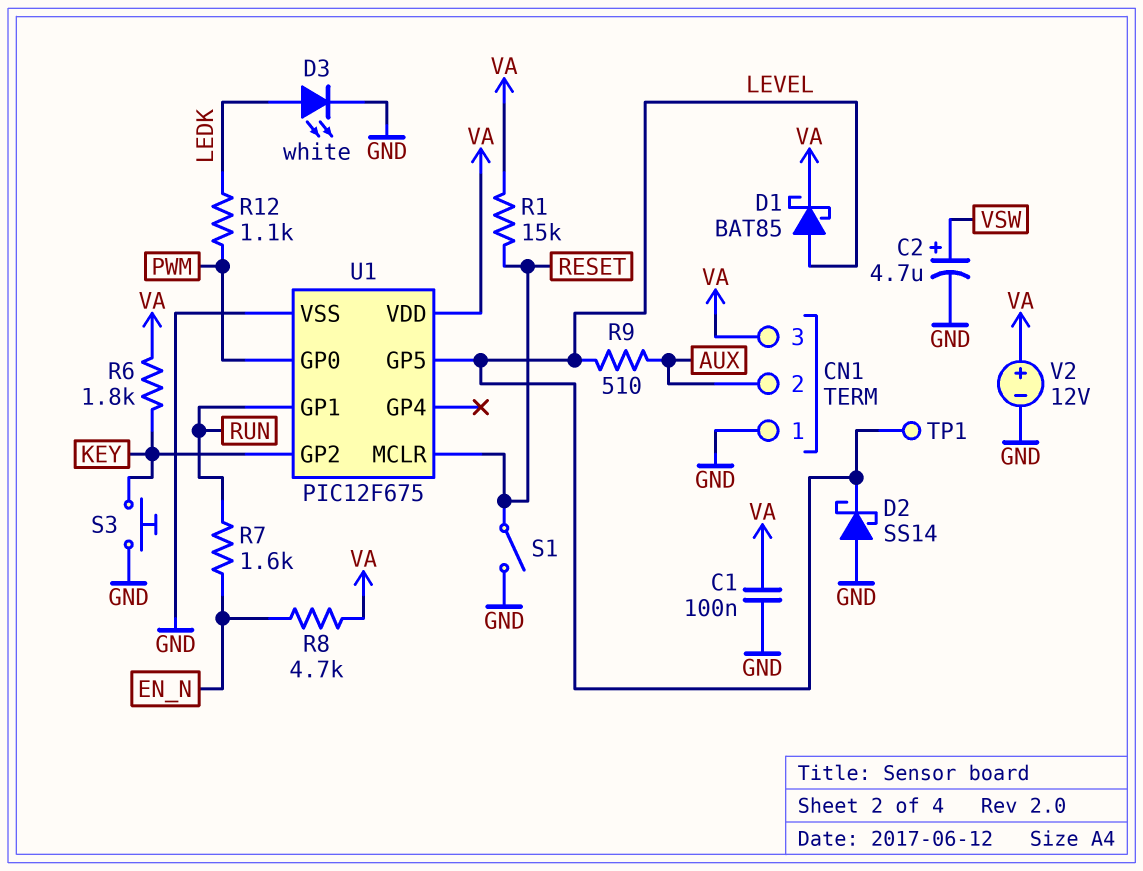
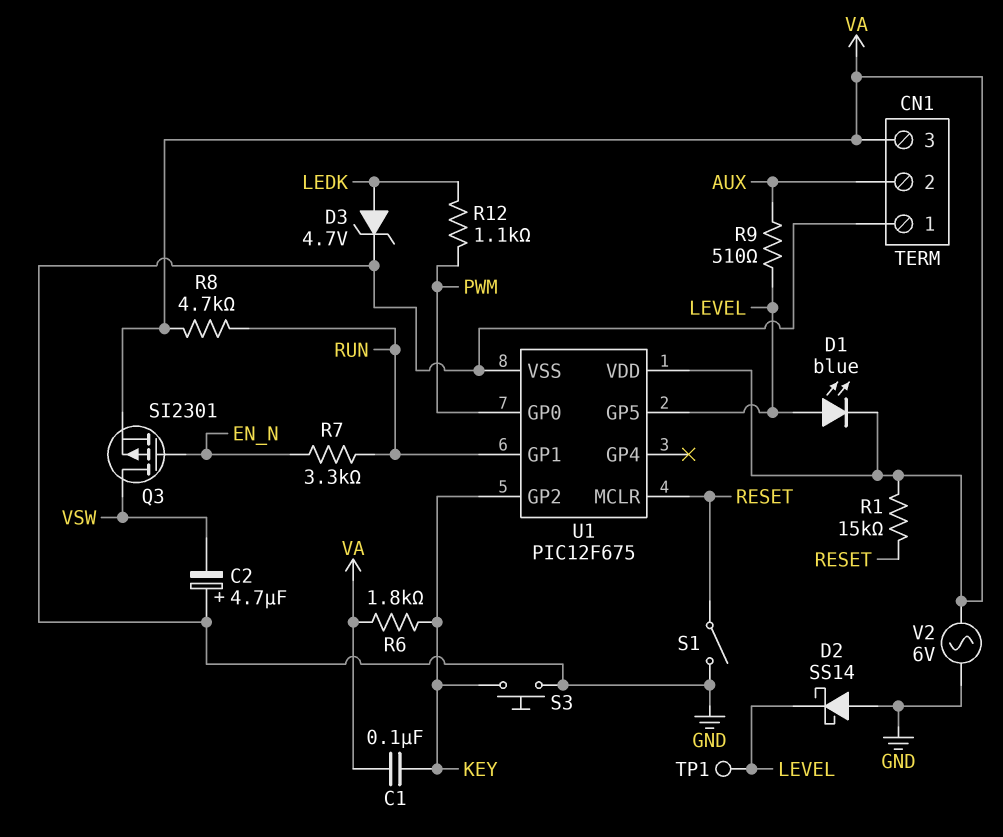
C1: 100nF (GND, VA) -> 100nF (KEY, VA)
C2: 4.7uF (plus VSW, minus GND) -> 4.7uF (plus GND, minus VSW)
D1: schottky BAT85 (A LEVEL, K VA) -> LED blue (A LEVEL, K VA)
D3: LED white (A LEDK, K GND) -> zener 4.7V (A LEDK, K GND)
Q3: none -> PMOS SI2301 (G EN_N, D VSW, S VA)
R7: 1.6k (EN_N, RUN) -> 3.3k (EN_N, RUN)
R8: 4.7k (EN_N, VA) -> 4.7k (RUN, VA)
V2: 12V (plus VA, minus GND) -> AC 6V (GND, VA)

